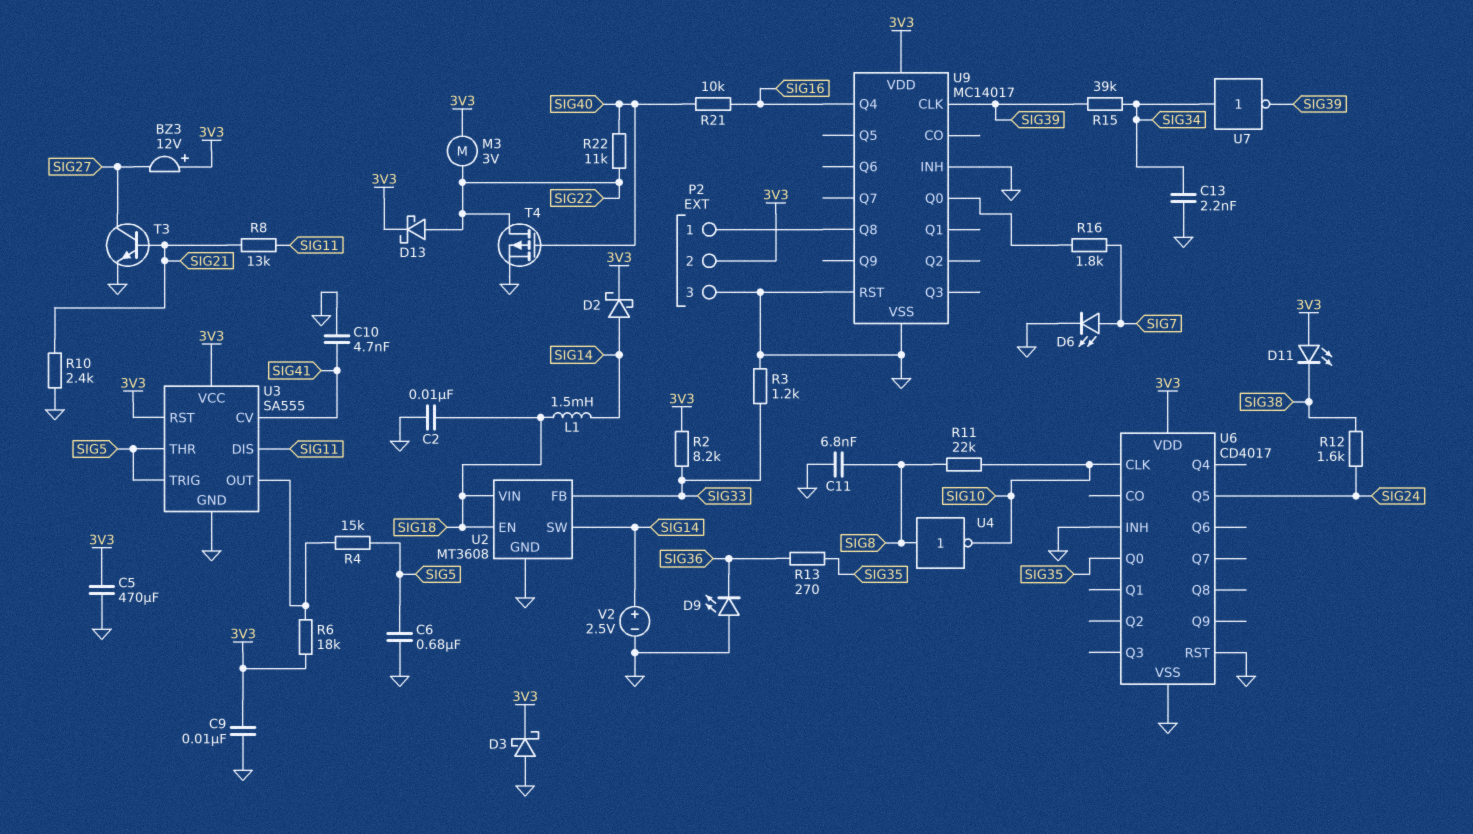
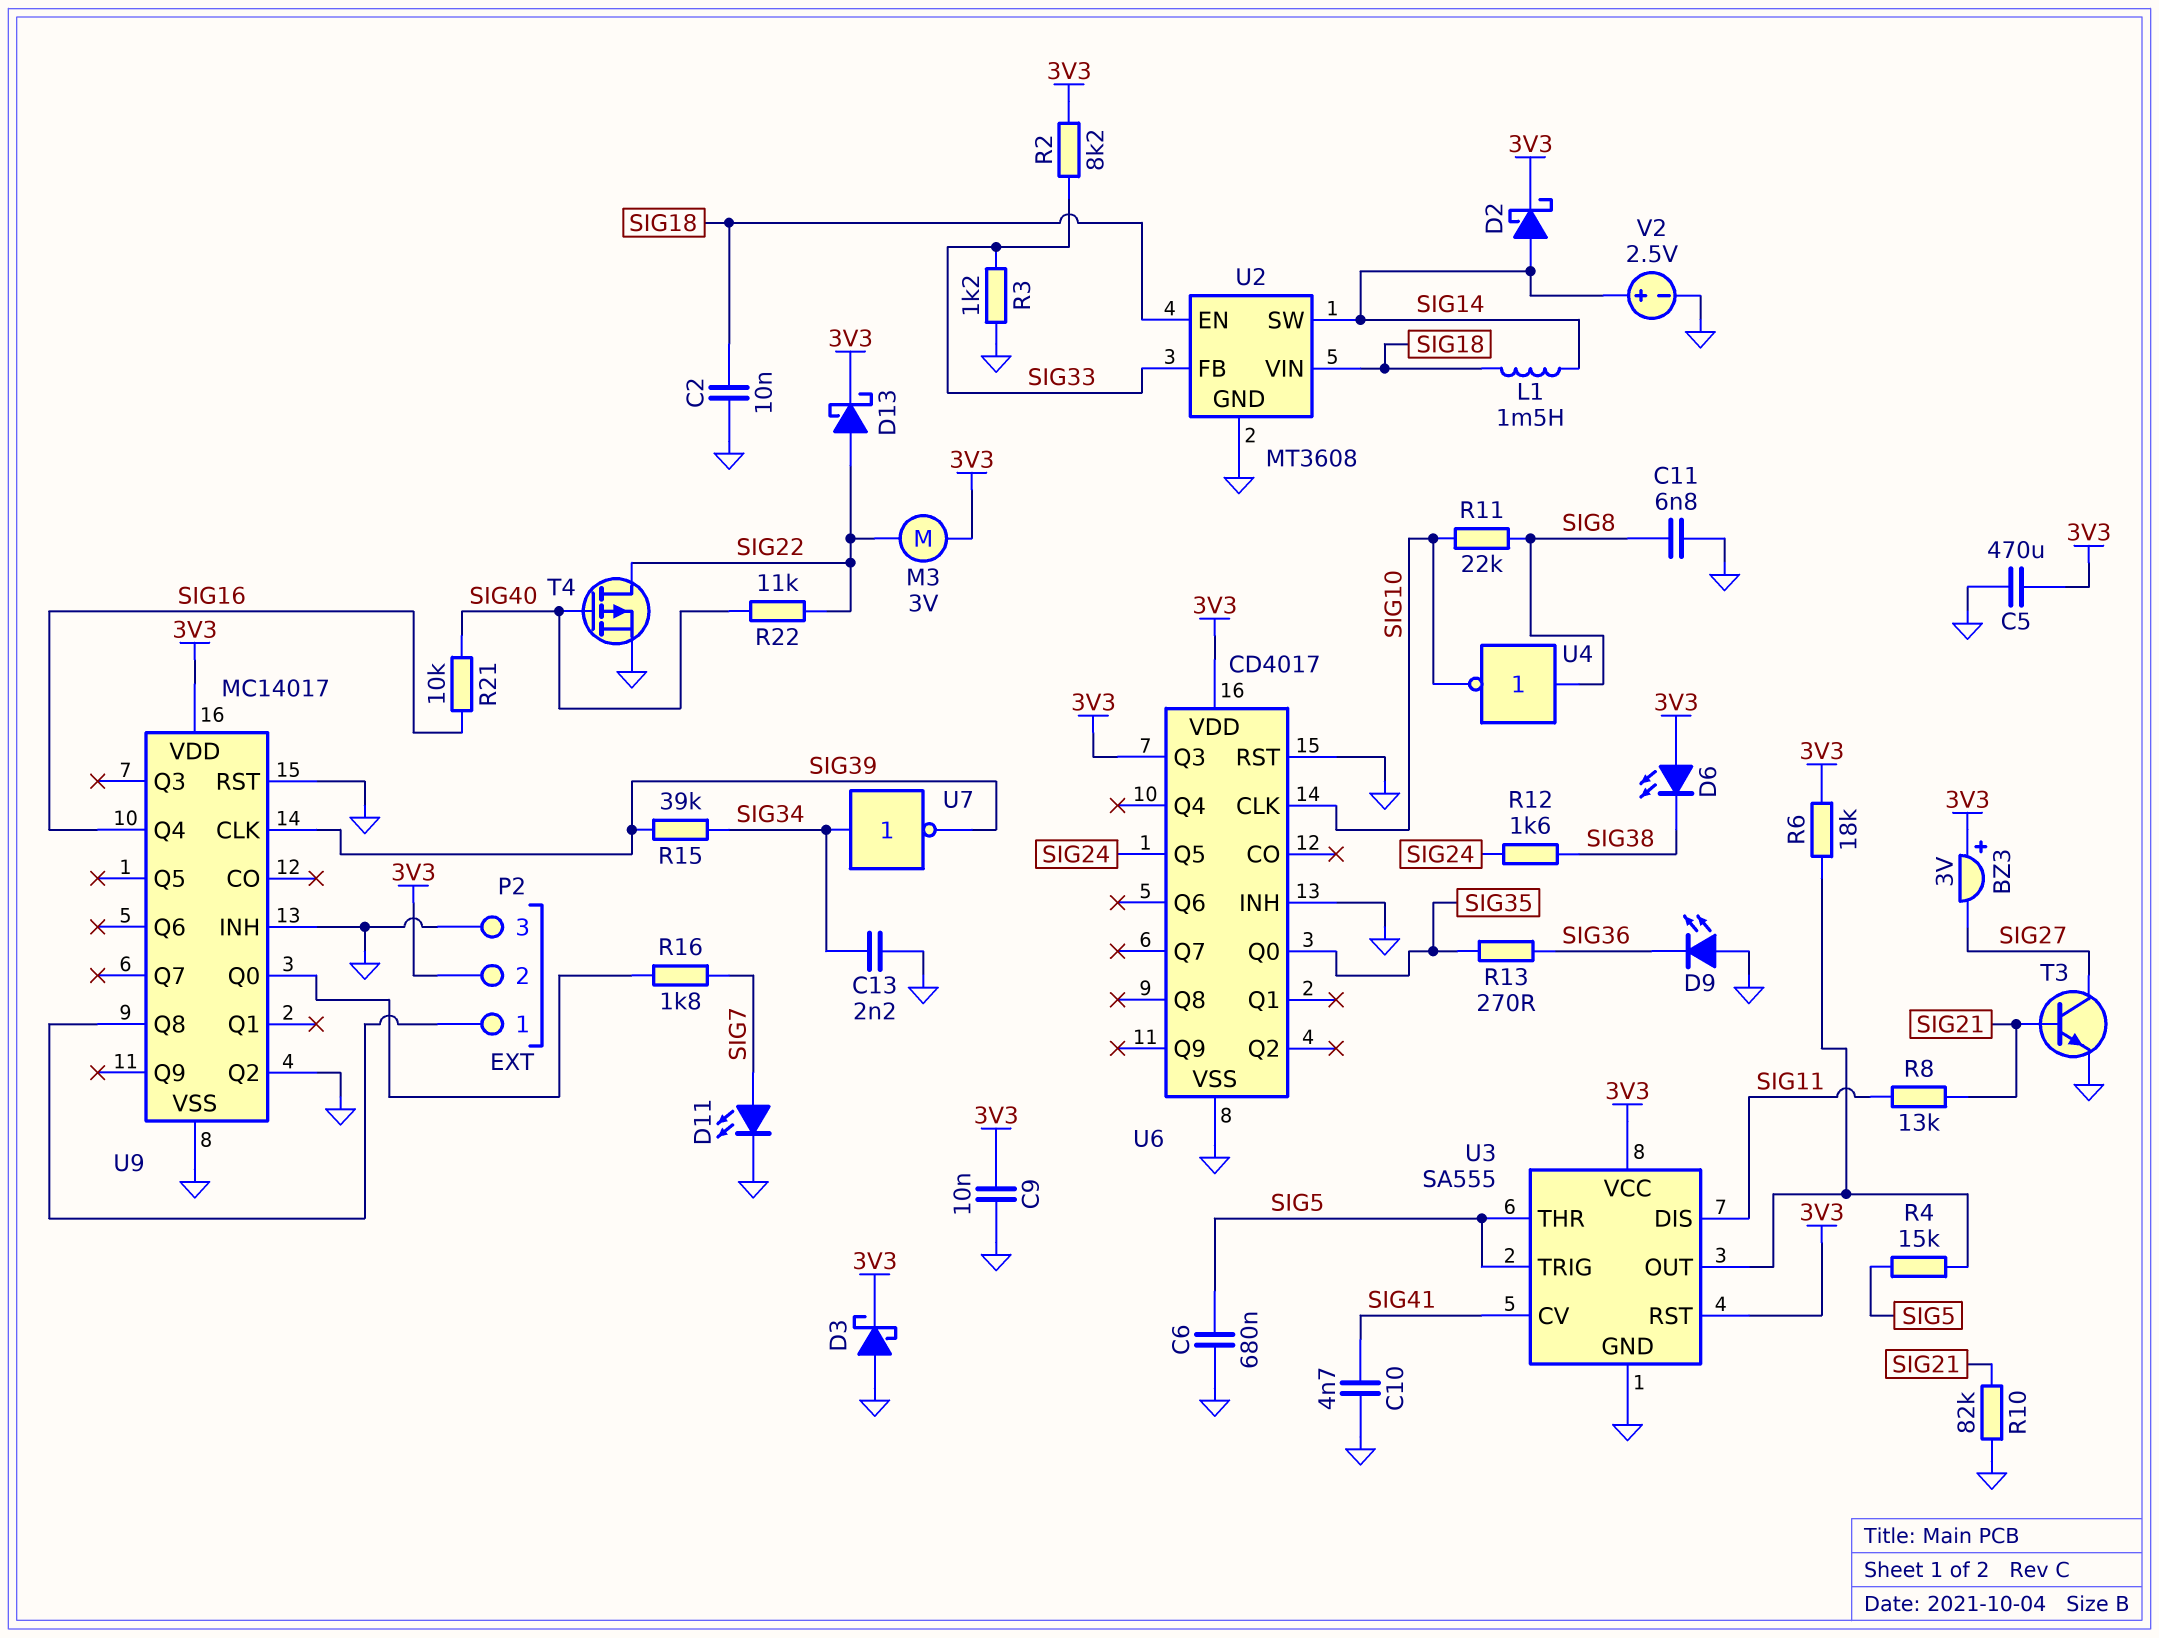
BZ3: buzzer 12V (plus 3V3, minus SIG27) -> buzzer 3V (plus 3V3, minus SIG27)
D6: LED (A SIG7, K GND) -> LED (A 3V3, K SIG38)
D11: LED (A 3V3, K SIG38) -> LED (A SIG7, K GND)
R10: 2.4k (GND, SIG21) -> 82k (GND, SIG21)
U6 pin Q3: none -> 3V3
U9 pin Q2: none -> GND

